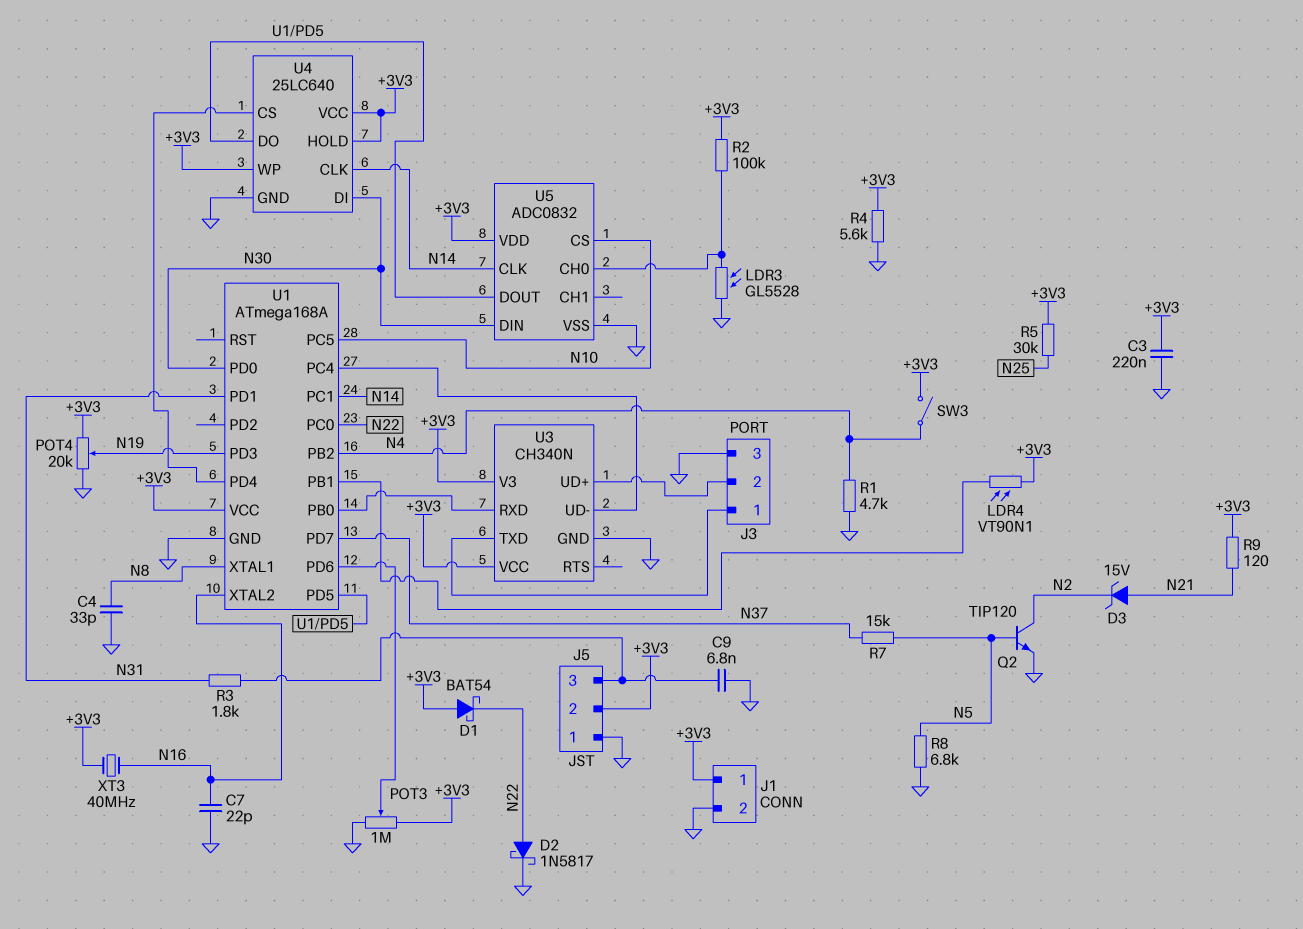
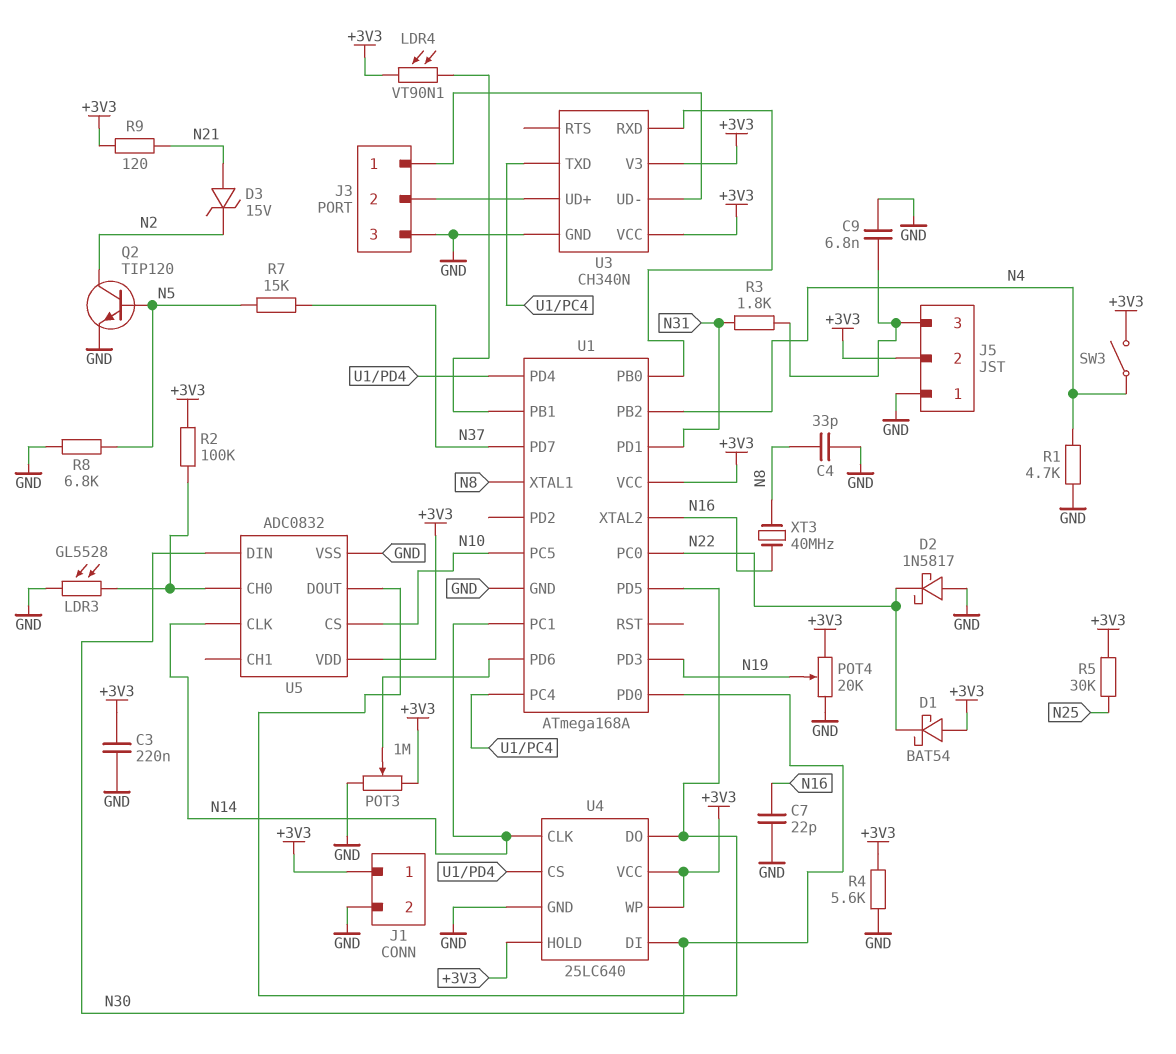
D2: schottky 1N5817 (A N22, K GND) -> schottky 1N5817 (A GND, K N22)
U3 pin TXD: J3/1 -> U1/PC4
U3 pin UD-: U1/PC4 -> J3/1
XT3: 40MHz (+3V3, N16) -> 40MHz (N8, N16)

